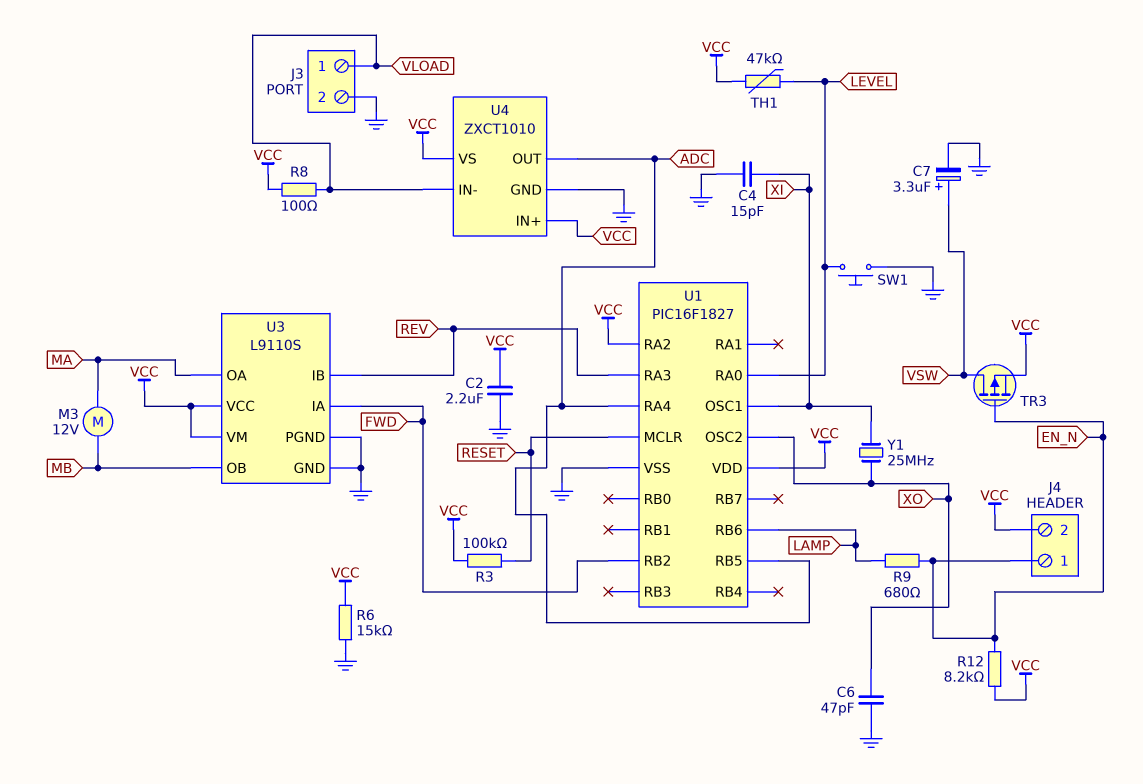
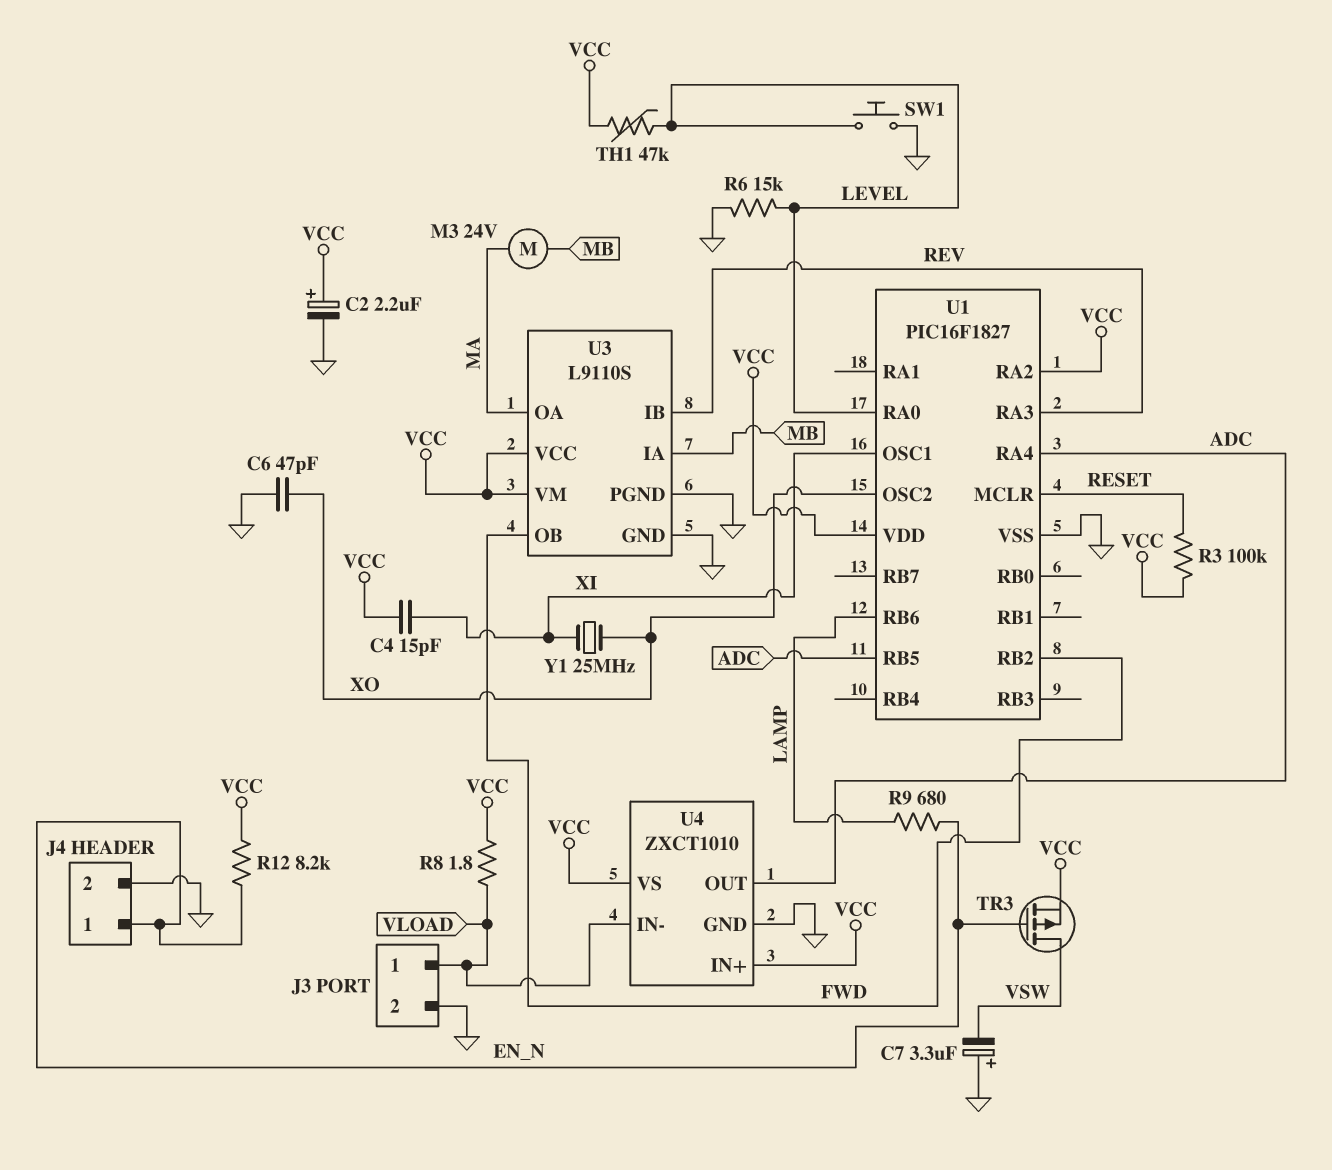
C2: 2.2uF (GND, VCC) -> 2.2uF (plus VCC, minus GND)
C4: 15pF (GND, XI) -> 15pF (VCC, XI)
C7: 3.3uF (plus VSW, minus GND) -> 3.3uF (plus GND, minus VSW)
J4 pin 2: VCC -> GND
M3: motor 12V (MA, MB) -> motor 24V (MA, MB)
R6: 15k (GND, VCC) -> 15k (GND, LEVEL)
R8: 100 (VCC, VLOAD) -> 1.8 (VCC, VLOAD)
U3 pin IA: FWD -> MB
U3 pin OB: MB -> FWD

